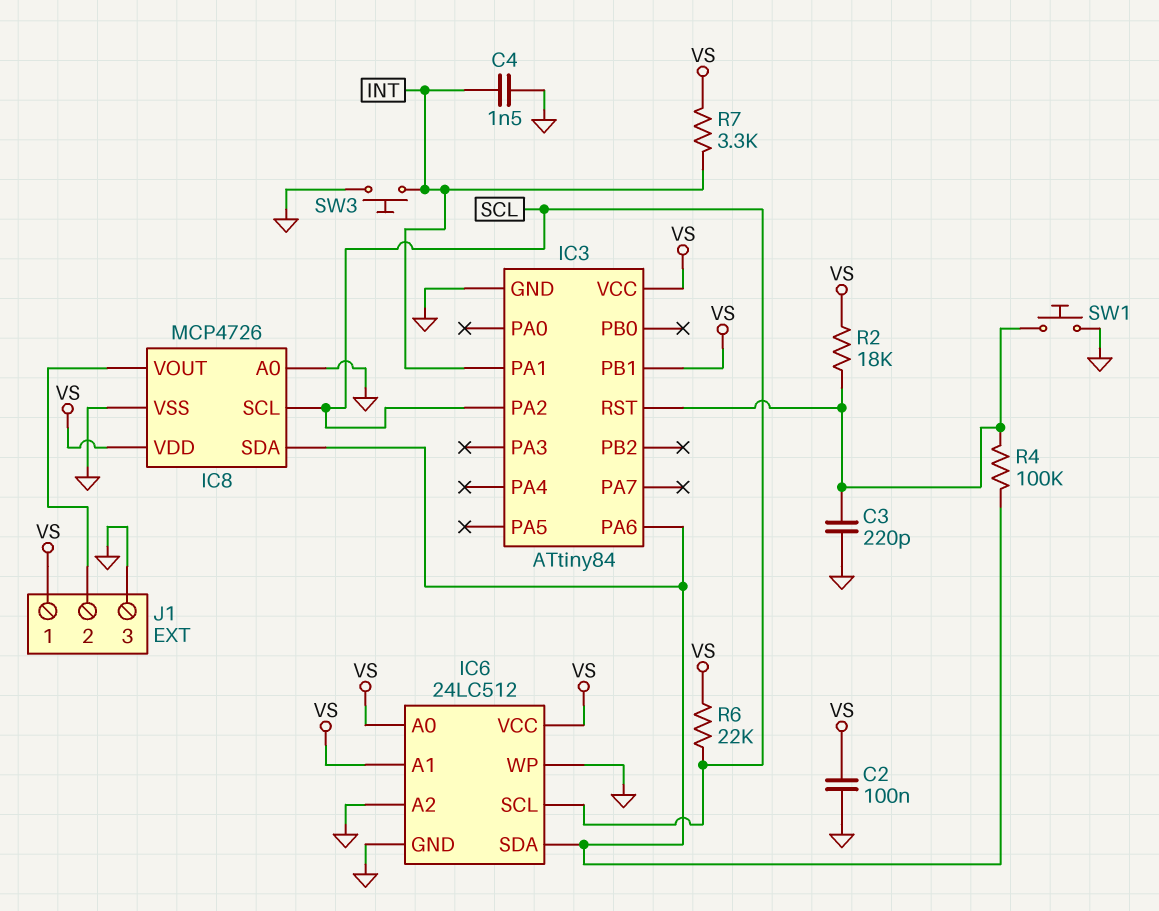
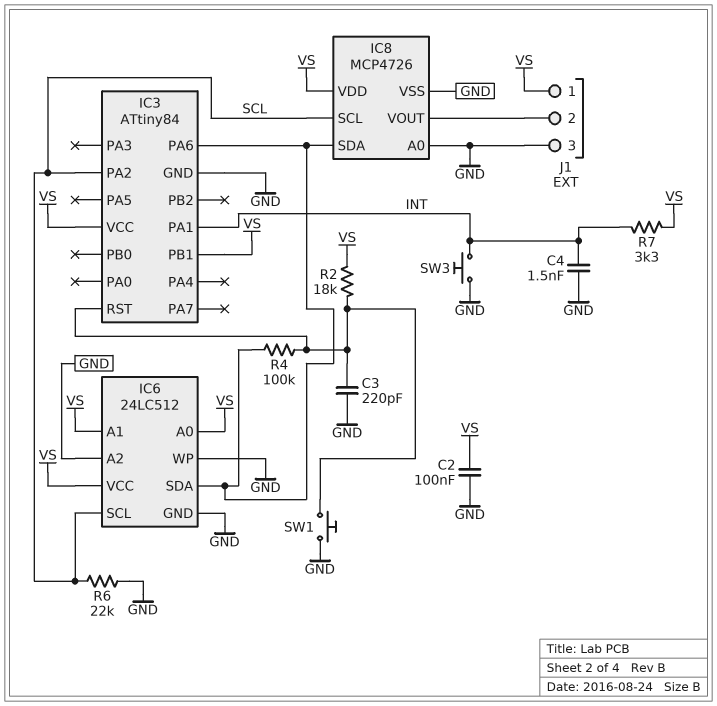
R6: 22k (SCL, VS) -> 22k (GND, SCL)

